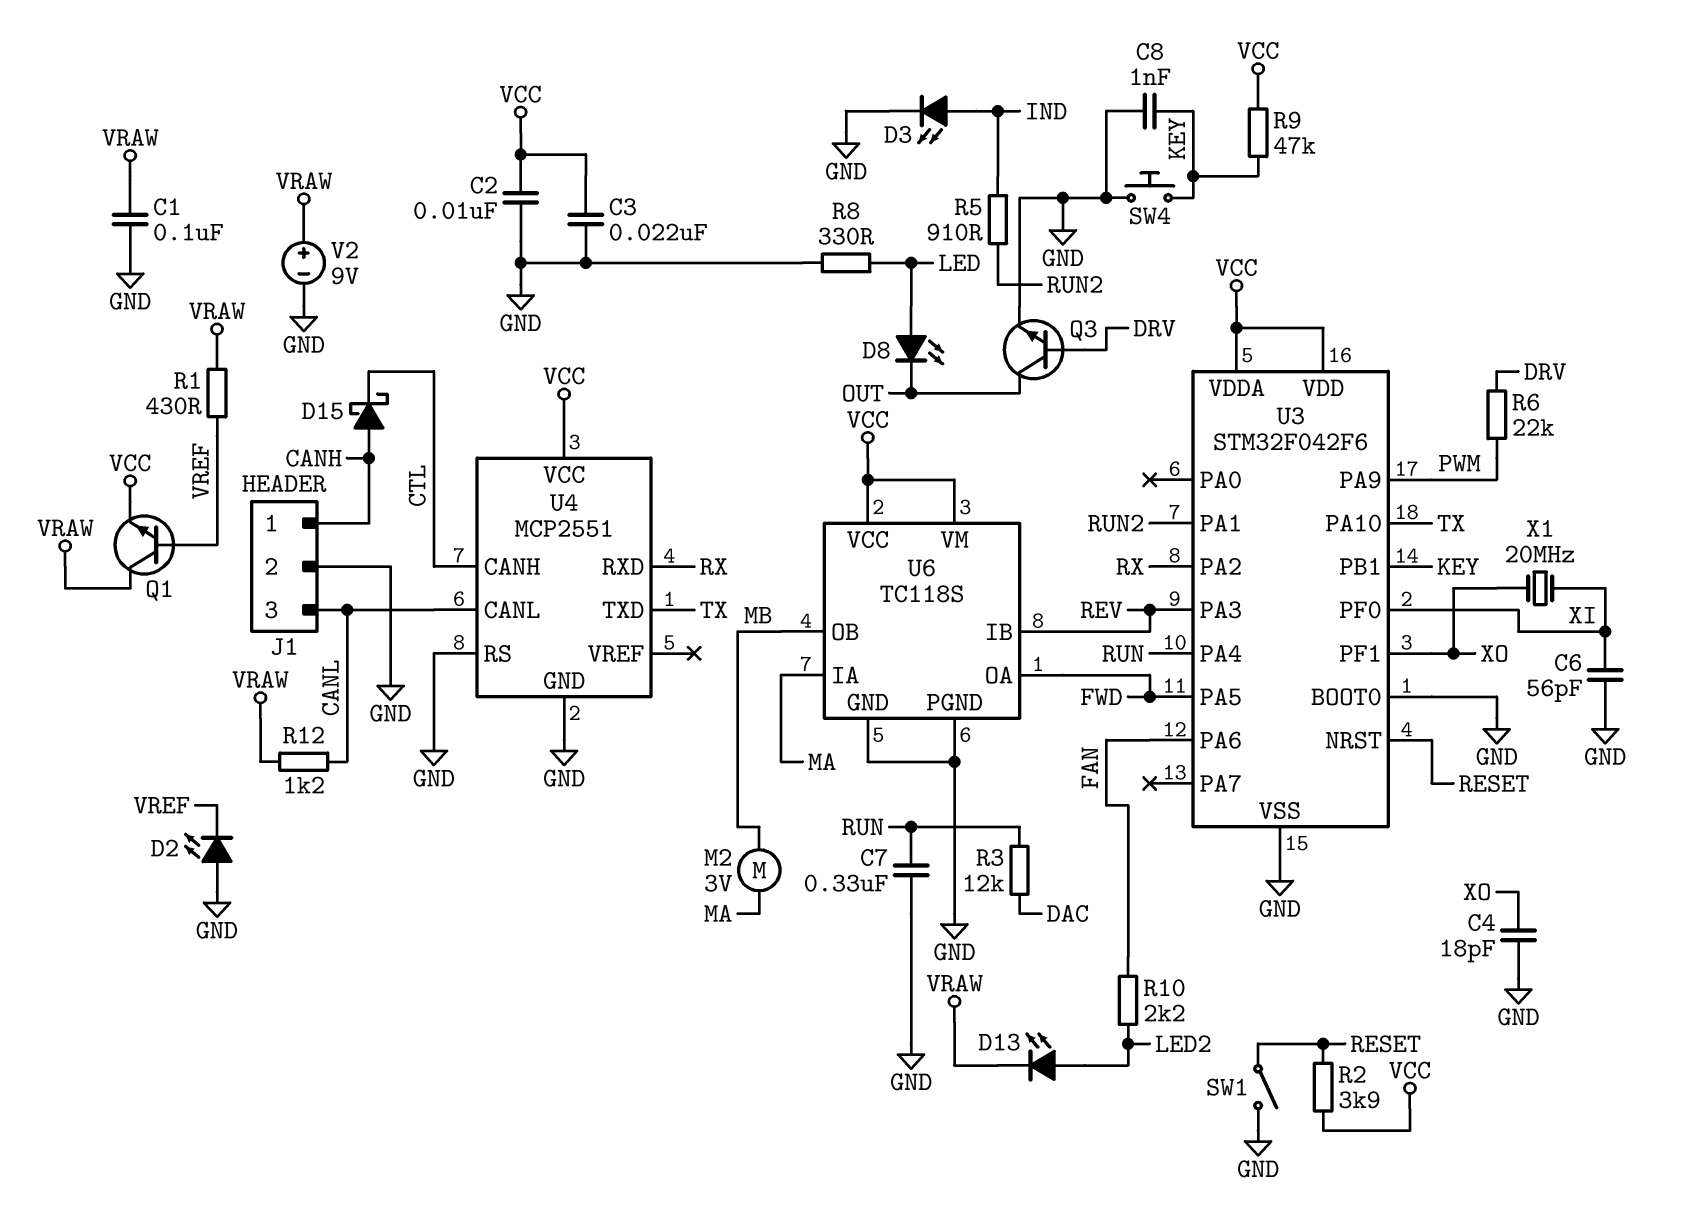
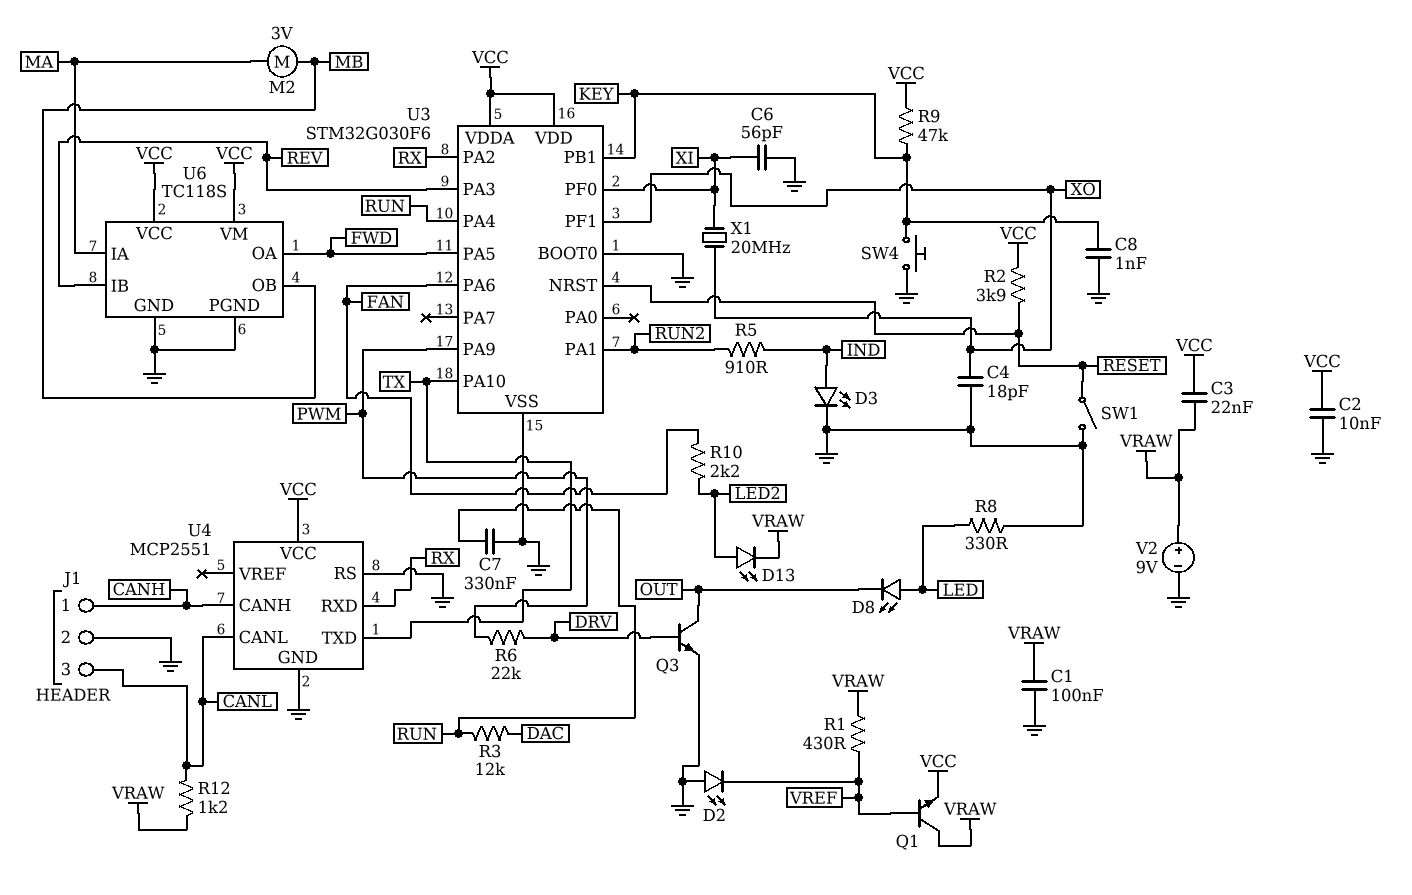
C3: 22nF (GND, VCC) -> 22nF (VCC, VRAW)
D15: schottky (A CANH, K CTL) -> none
U3: STM32F042F6 -> STM32G030F6
U4 pin CANH: CTL -> CANH

